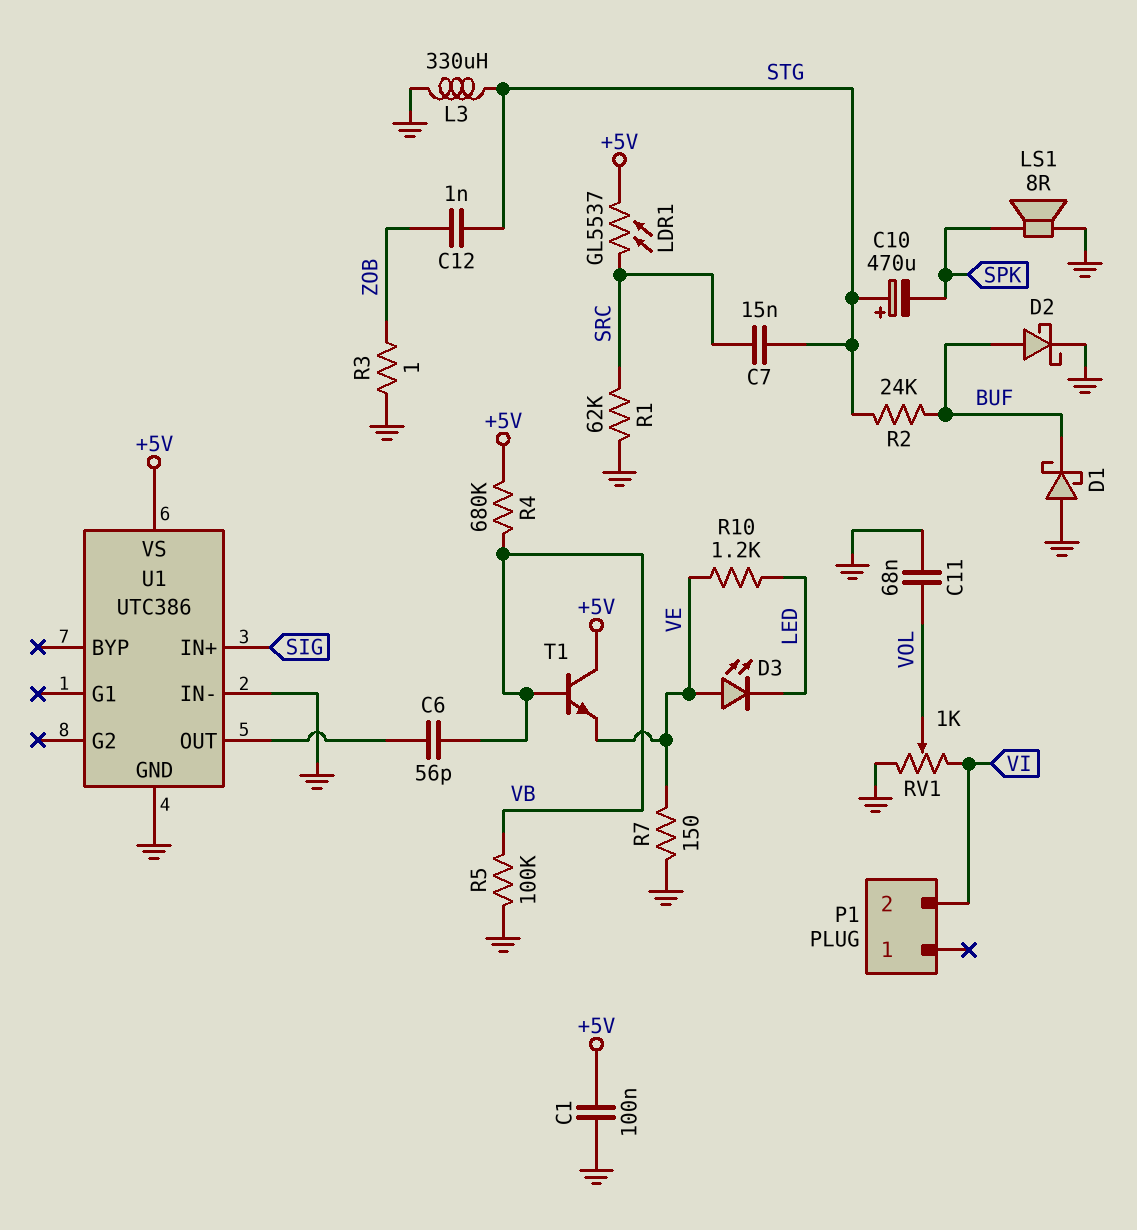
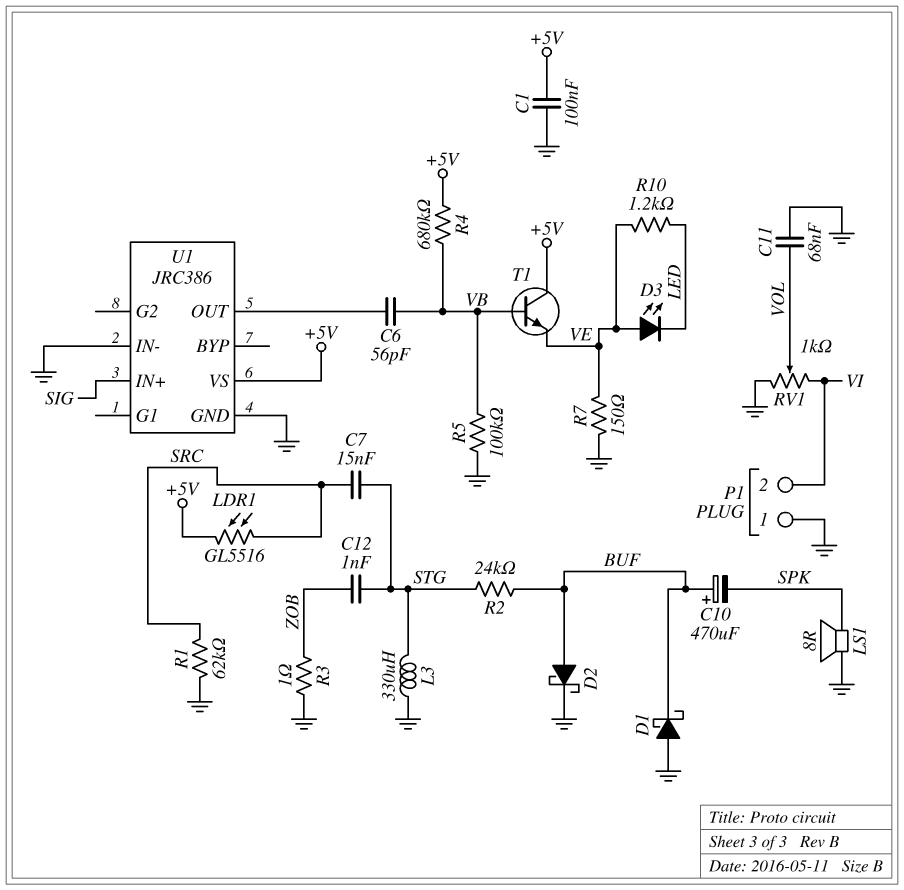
C10: 470uF (plus STG, minus SPK) -> 470uF (plus BUF, minus SPK)
LDR1: GL5537 (+5V, SRC) -> GL5516 (+5V, SRC)
P1 pin 1: none -> GND
U1: UTC386 -> JRC386

